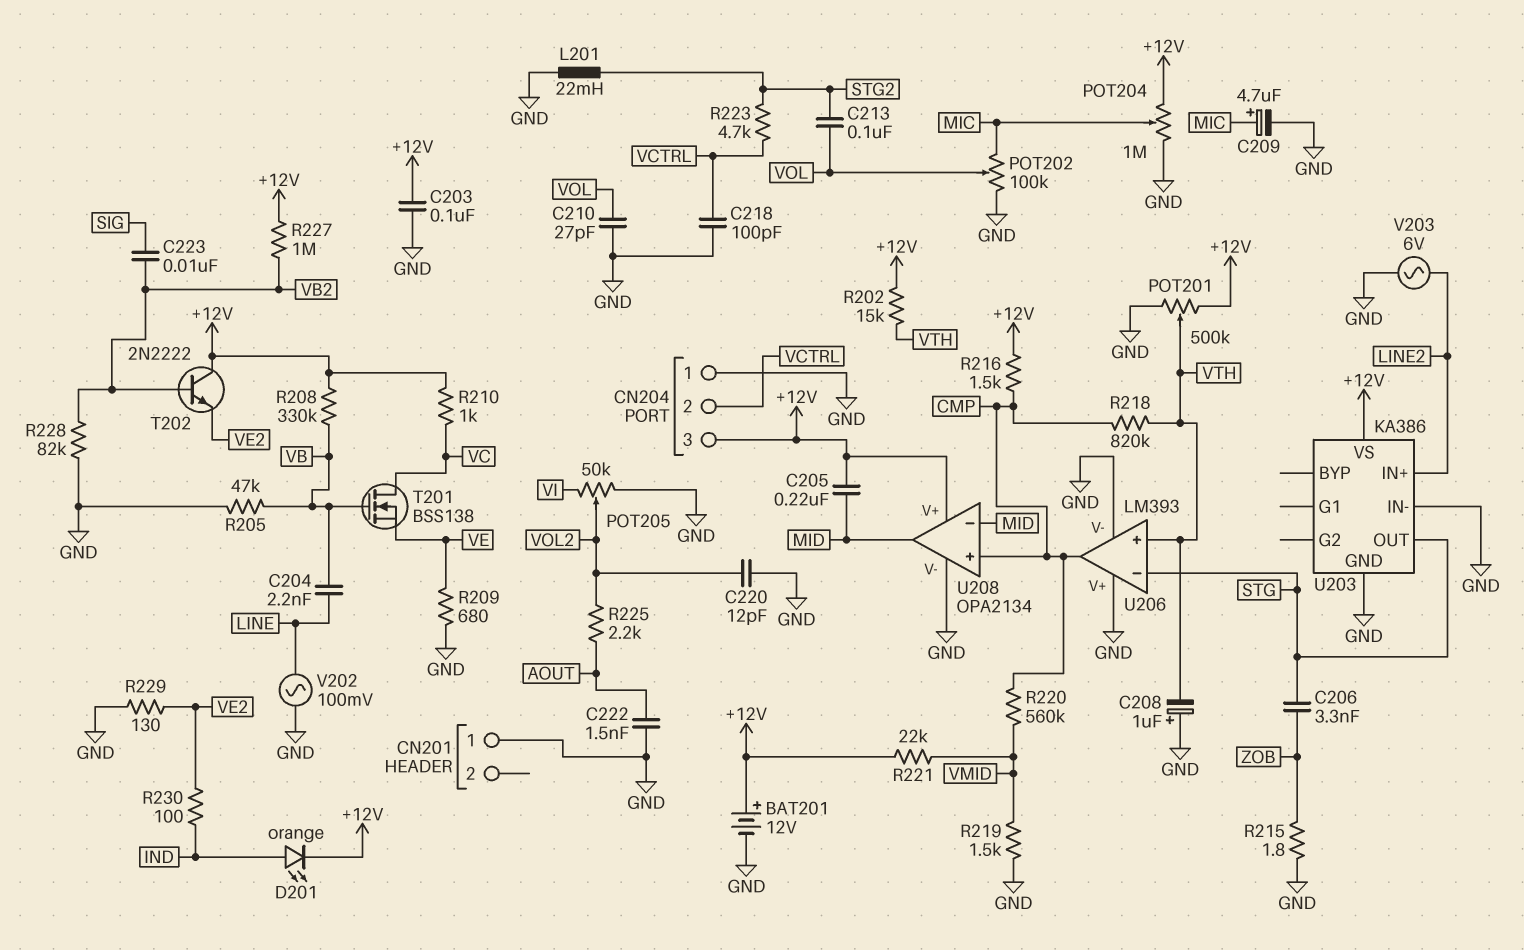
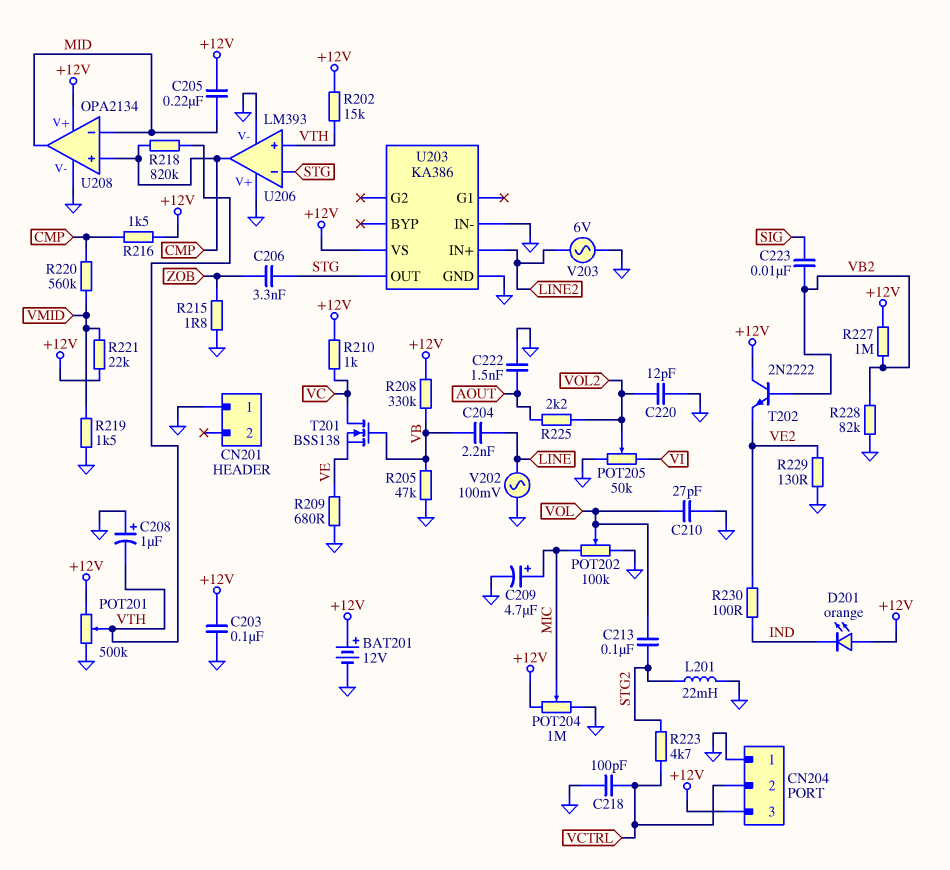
D201: LED orange (A IND, K +12V) -> LED orange (A +12V, K IND)

